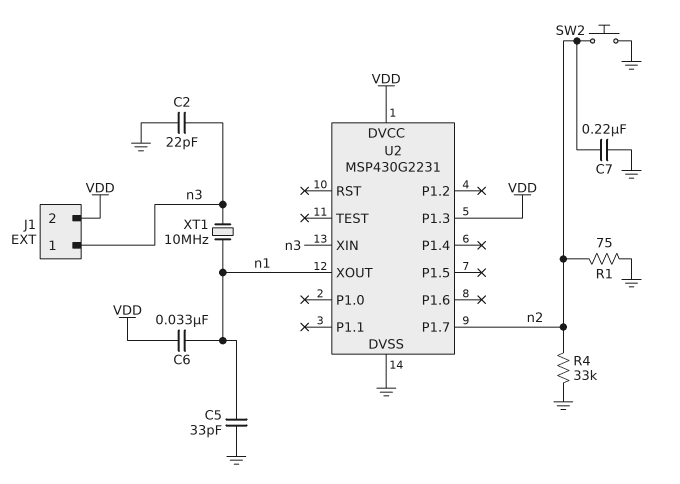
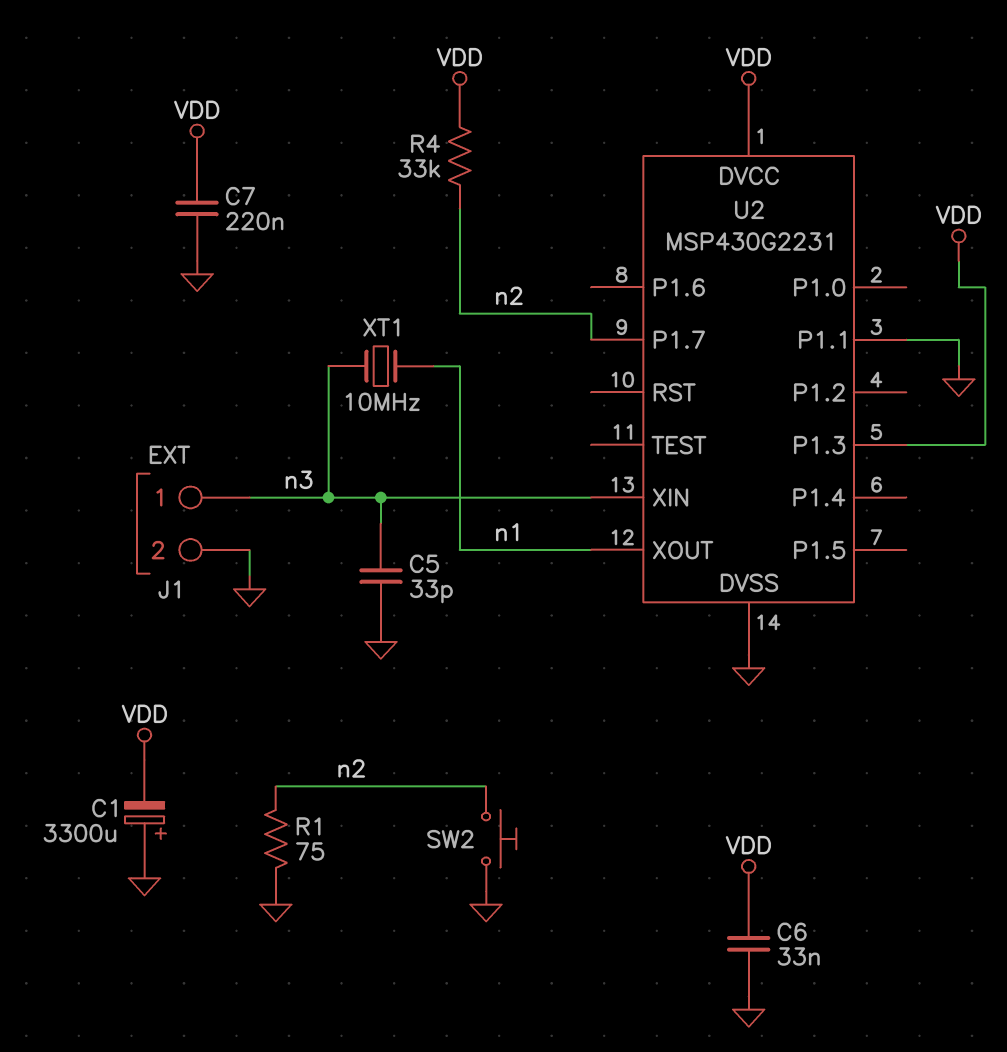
C1: none -> 3300uF (plus GND, minus VDD)
C2: 22pF (GND, n3) -> none
C5: 33pF (GND, n1) -> 33pF (GND, n3)
C6: 33nF (VDD, n1) -> 33nF (GND, VDD)
C7: 220nF (GND, n2) -> 220nF (GND, VDD)
J1 pin 2: VDD -> GND
R4: 33k (GND, n2) -> 33k (VDD, n2)
U2 pin P1.1: none -> GND

